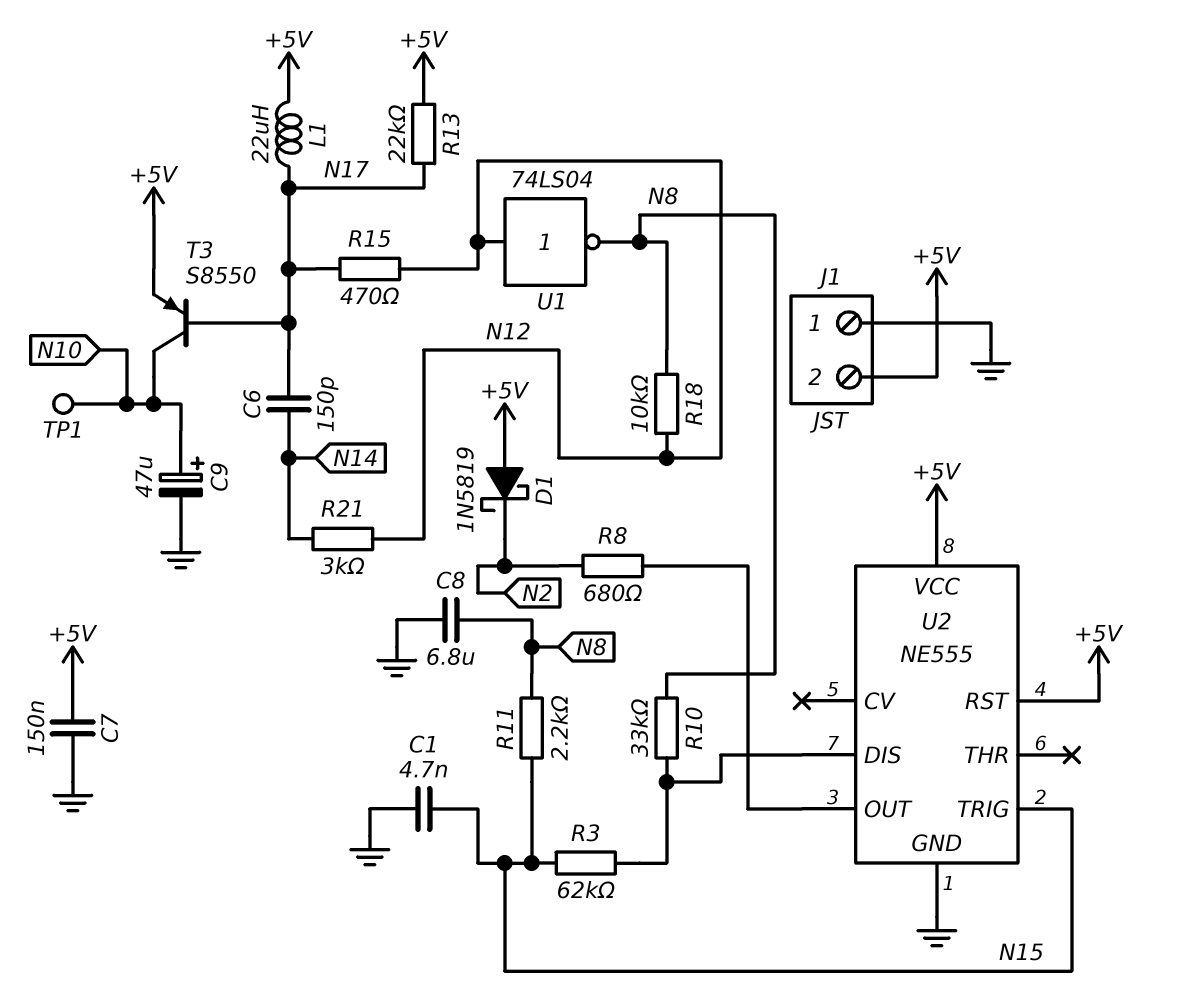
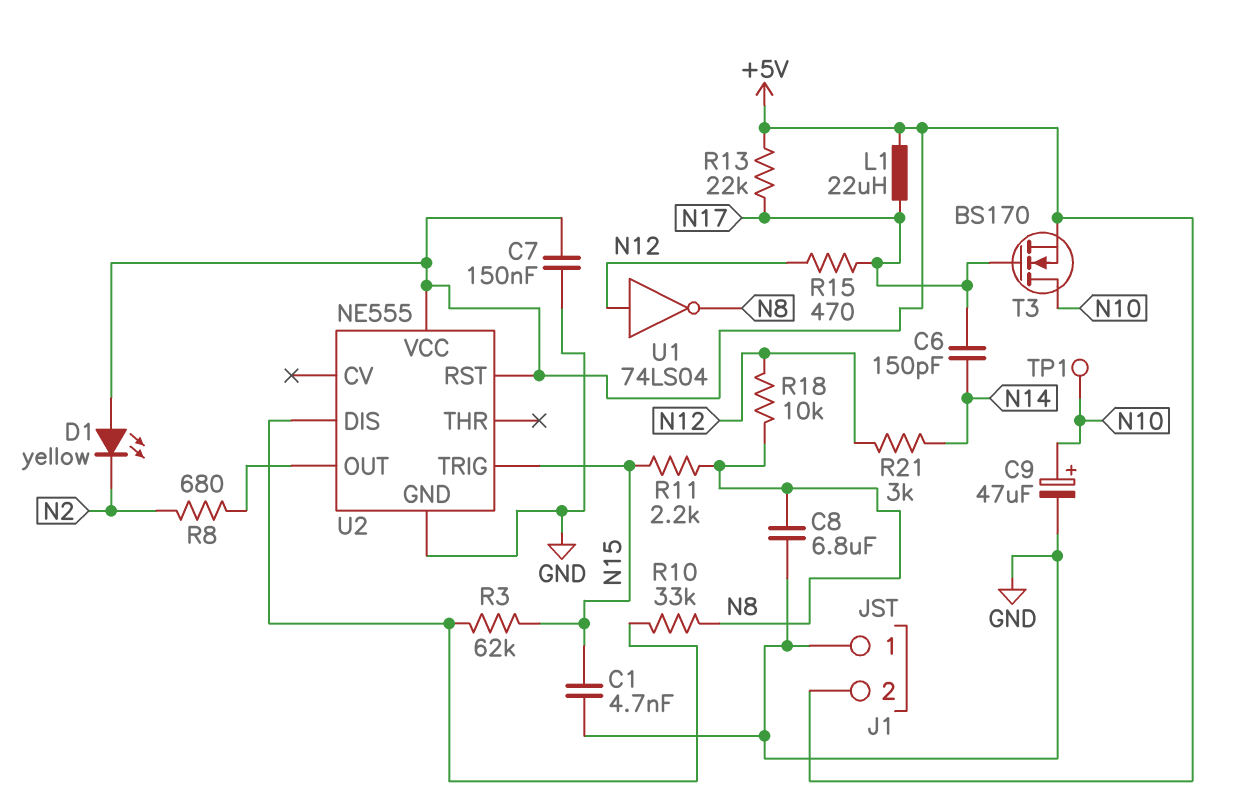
D1: schottky 1N5819 (A +5V, K N2) -> LED yellow (A +5V, K N2)
T3: PNP S8550 (B N17, C N10, E +5V) -> NMOS BS170 (G N17, D N10, S +5V)

